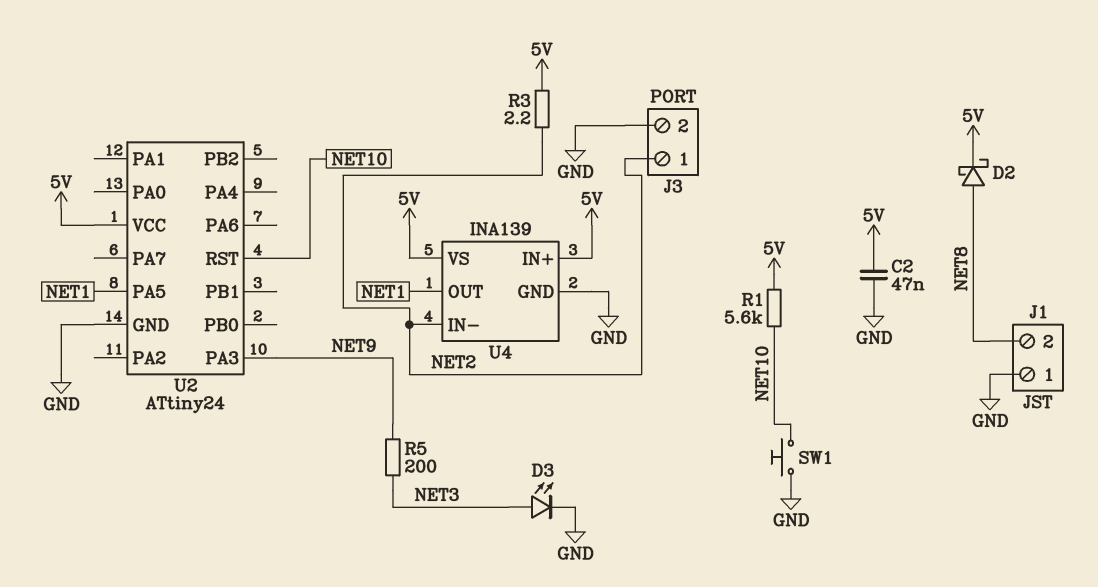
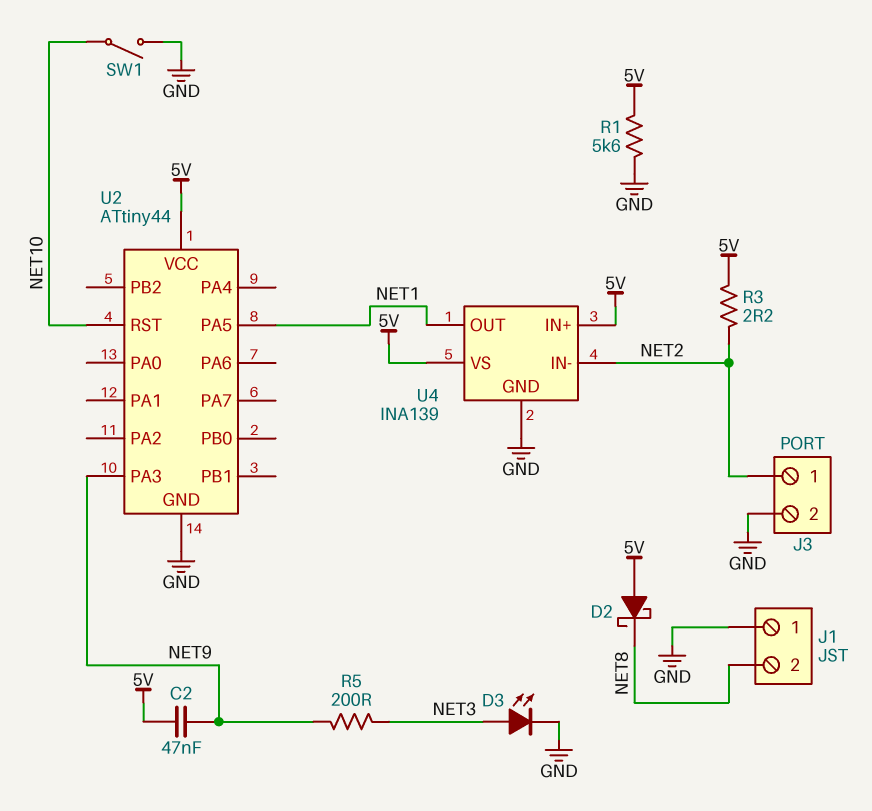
C2: 47nF (5V, GND) -> 47nF (5V, NET9)
D2: schottky (A NET8, K 5V) -> schottky (A 5V, K NET8)
R1: 5.6k (5V, NET10) -> 5.6k (5V, GND)
SW1: button (GND, NET10) -> switch (GND, NET10)
U2: ATtiny24 -> ATtiny44

